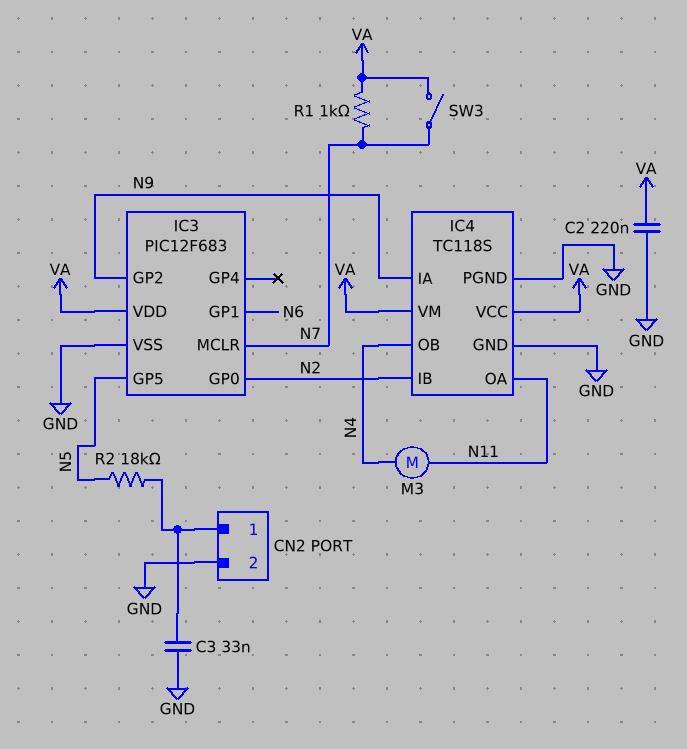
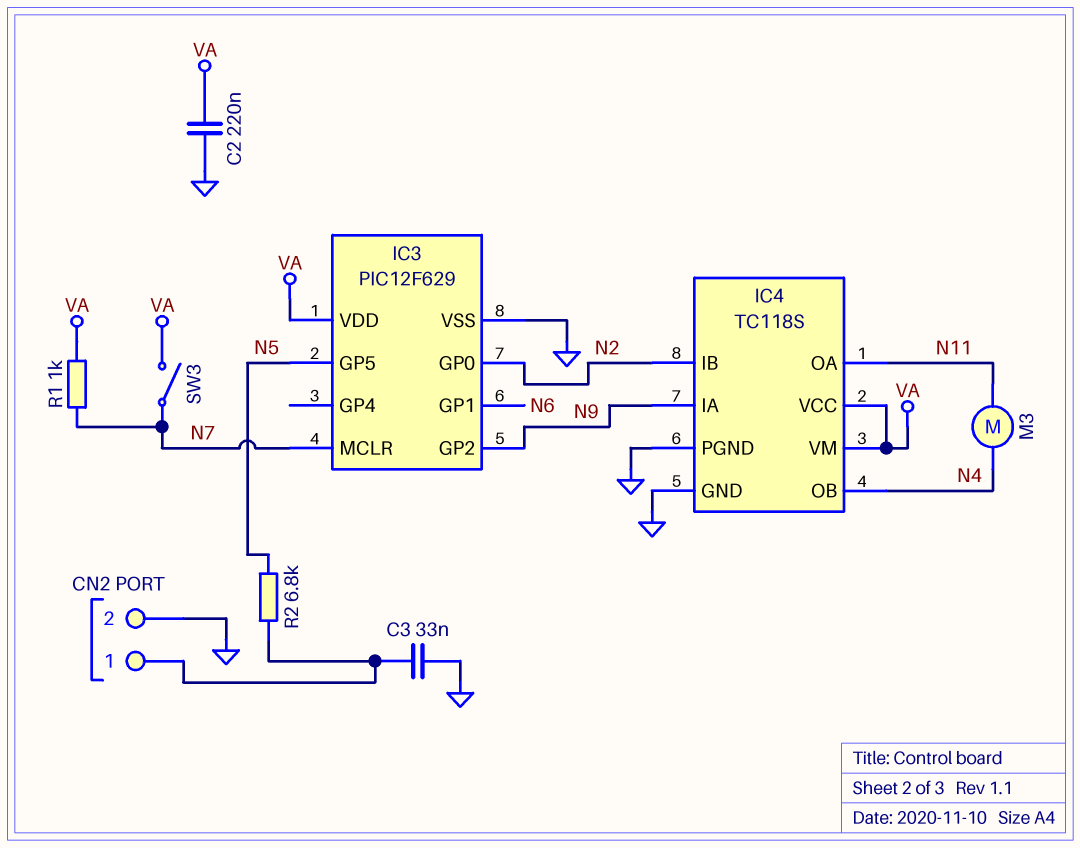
IC3: PIC12F683 -> PIC12F629
R2: 18k (CN2/1, N5) -> 6.8k (CN2/1, N5)

